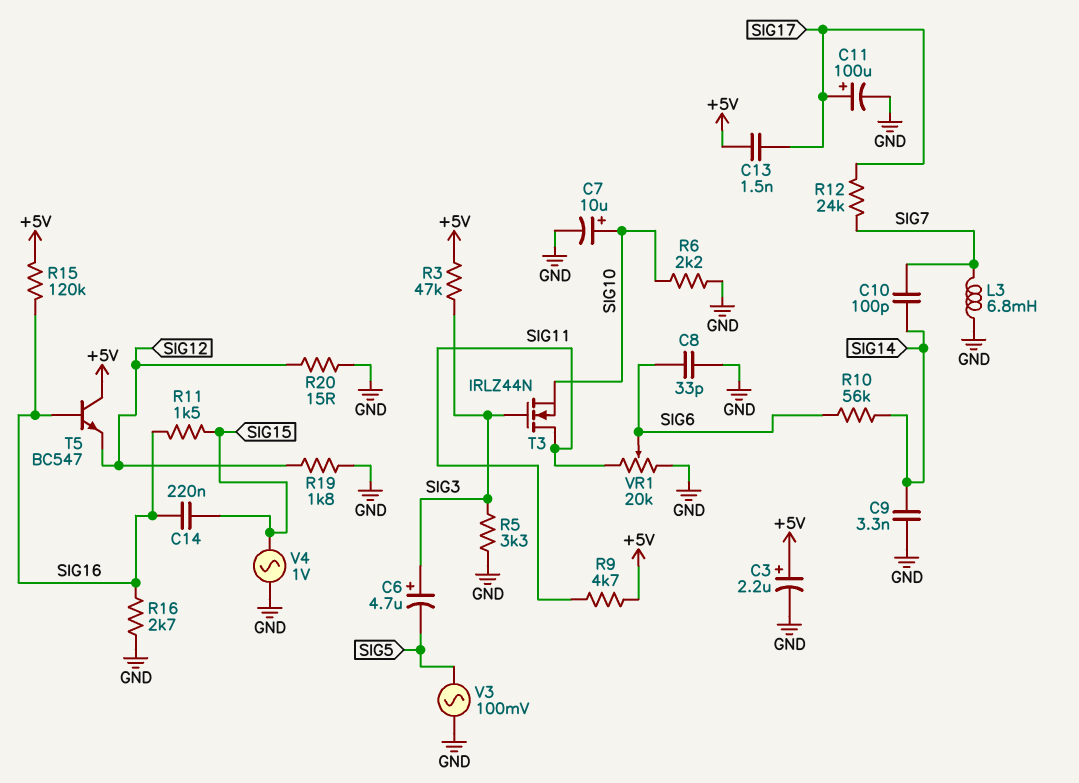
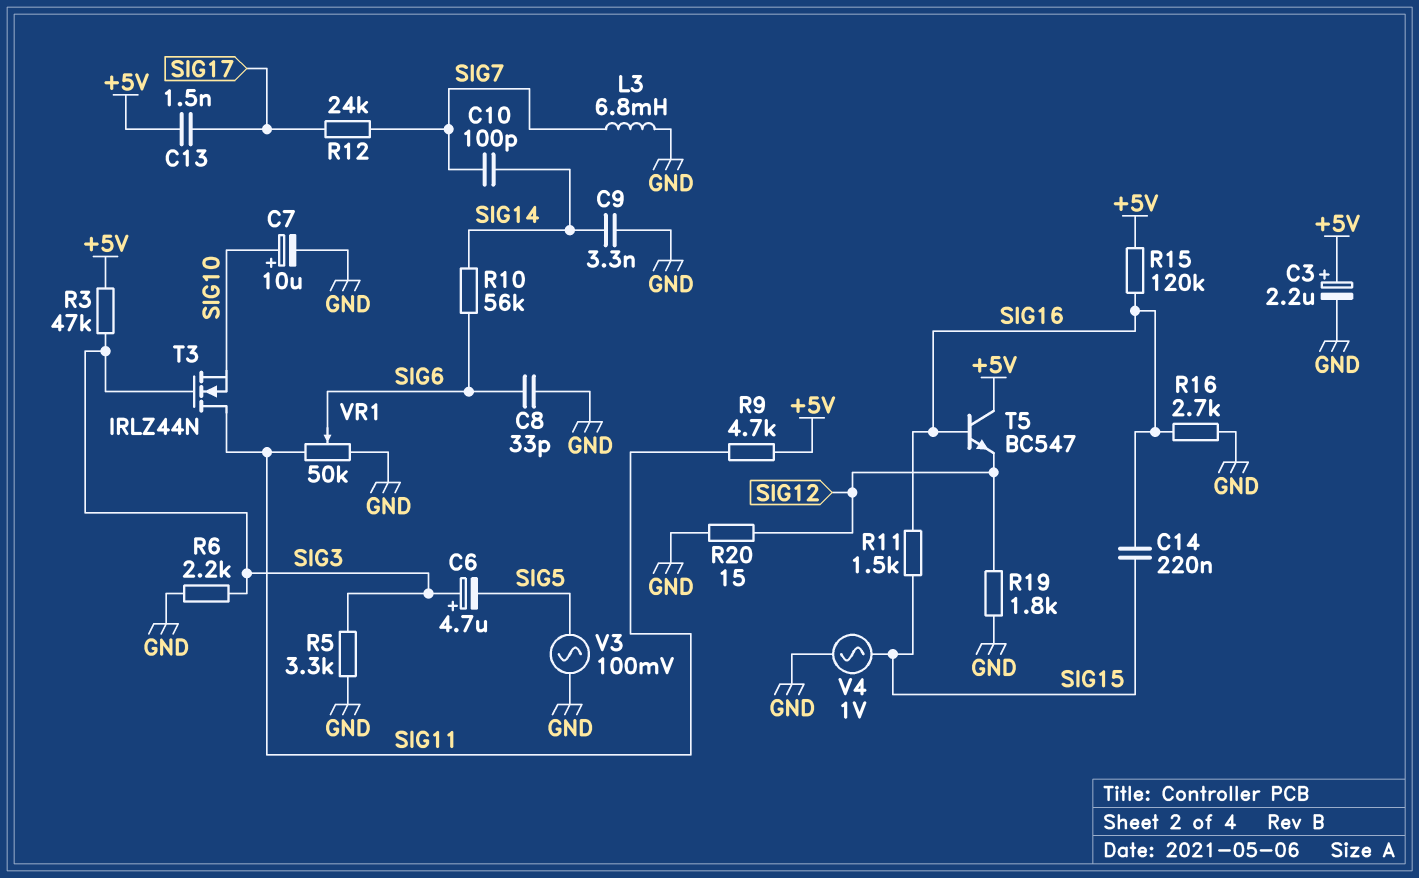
C11: 100uF (plus SIG17, minus GND) -> none
R6: 2.2k (GND, SIG10) -> 2.2k (GND, SIG3)
VR1: 20k (GND, SIG11, wiper SIG6) -> 50k (GND, SIG11, wiper SIG6)

